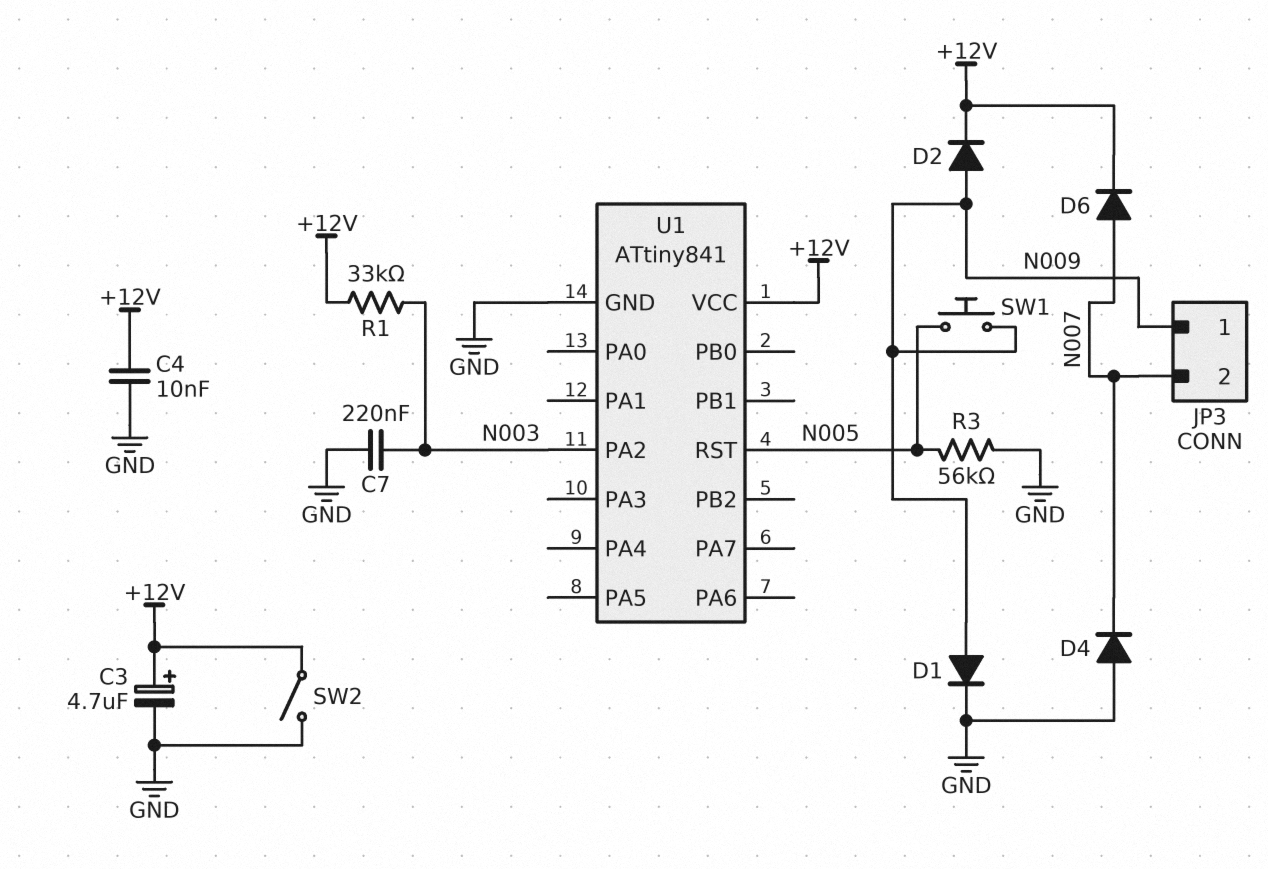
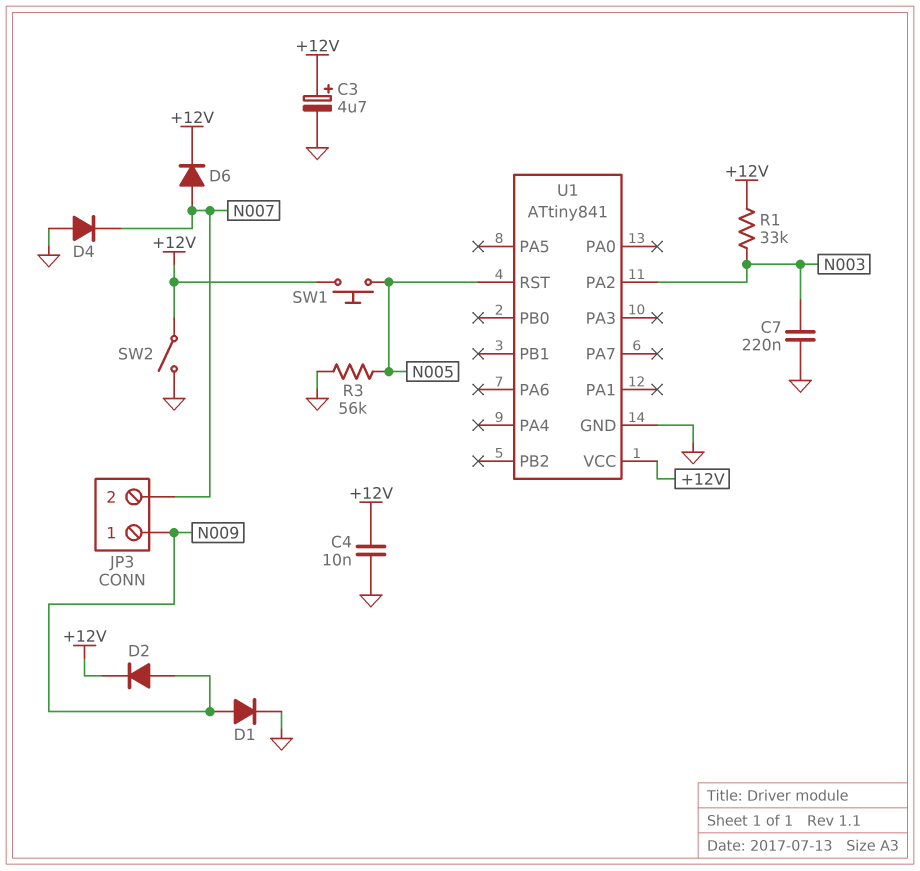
SW1: button (N005, N009) -> button (+12V, N005)

